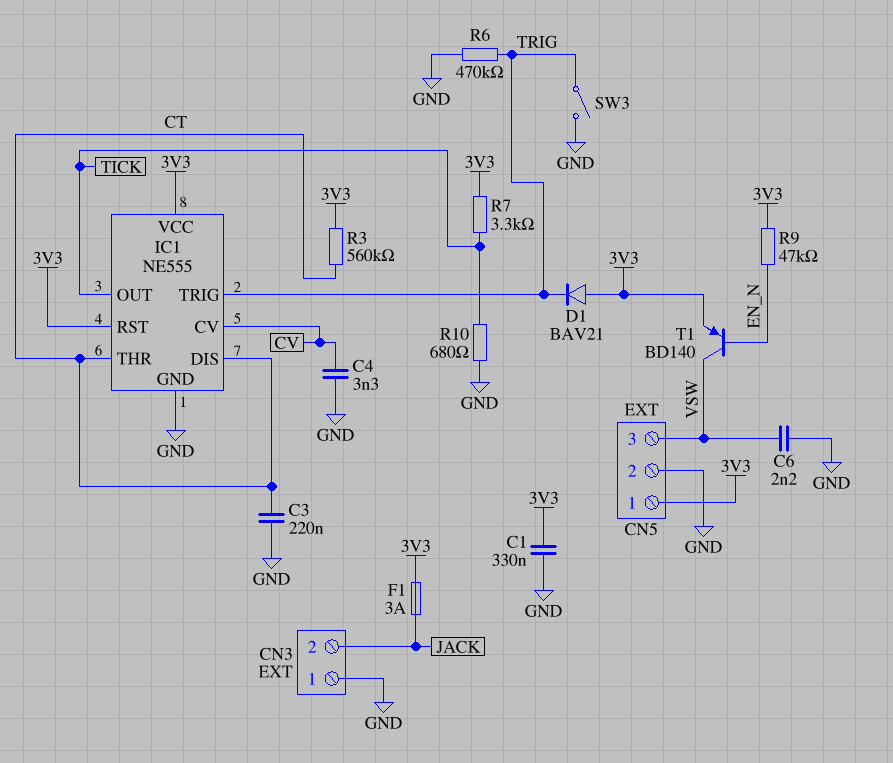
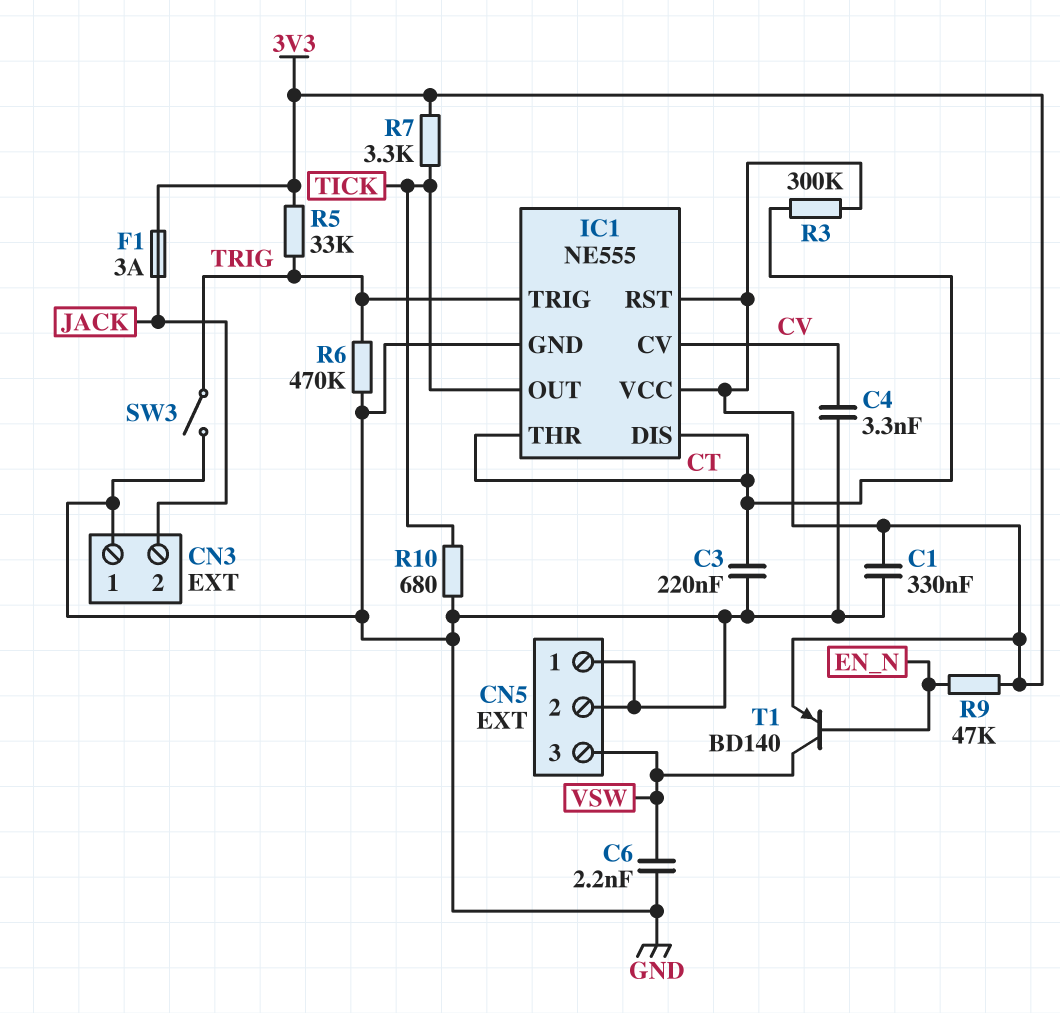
CN5 pin 1: 3V3 -> GND
D1: diode BAV21 (A 3V3, K TRIG) -> none
R3: 560k (3V3, CT) -> 300k (3V3, CT)
R5: none -> 33k (3V3, TRIG)

